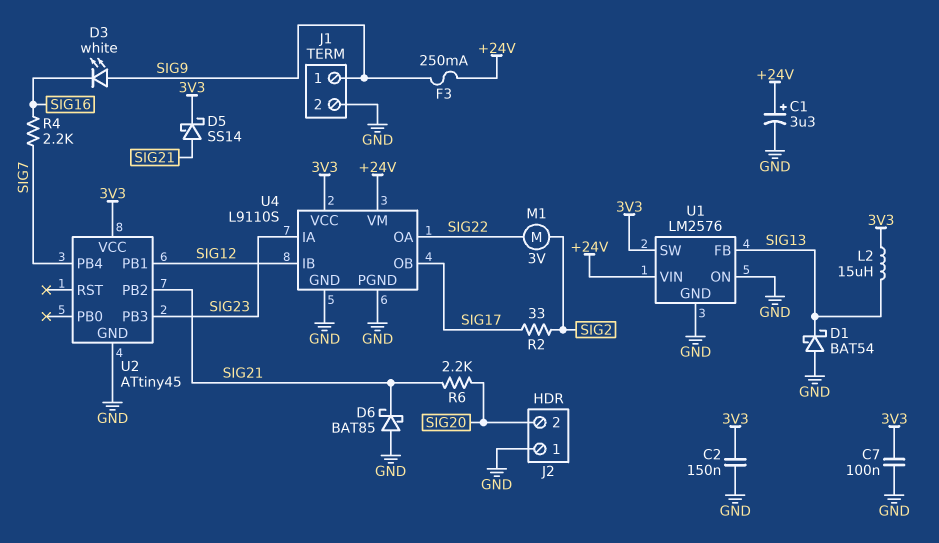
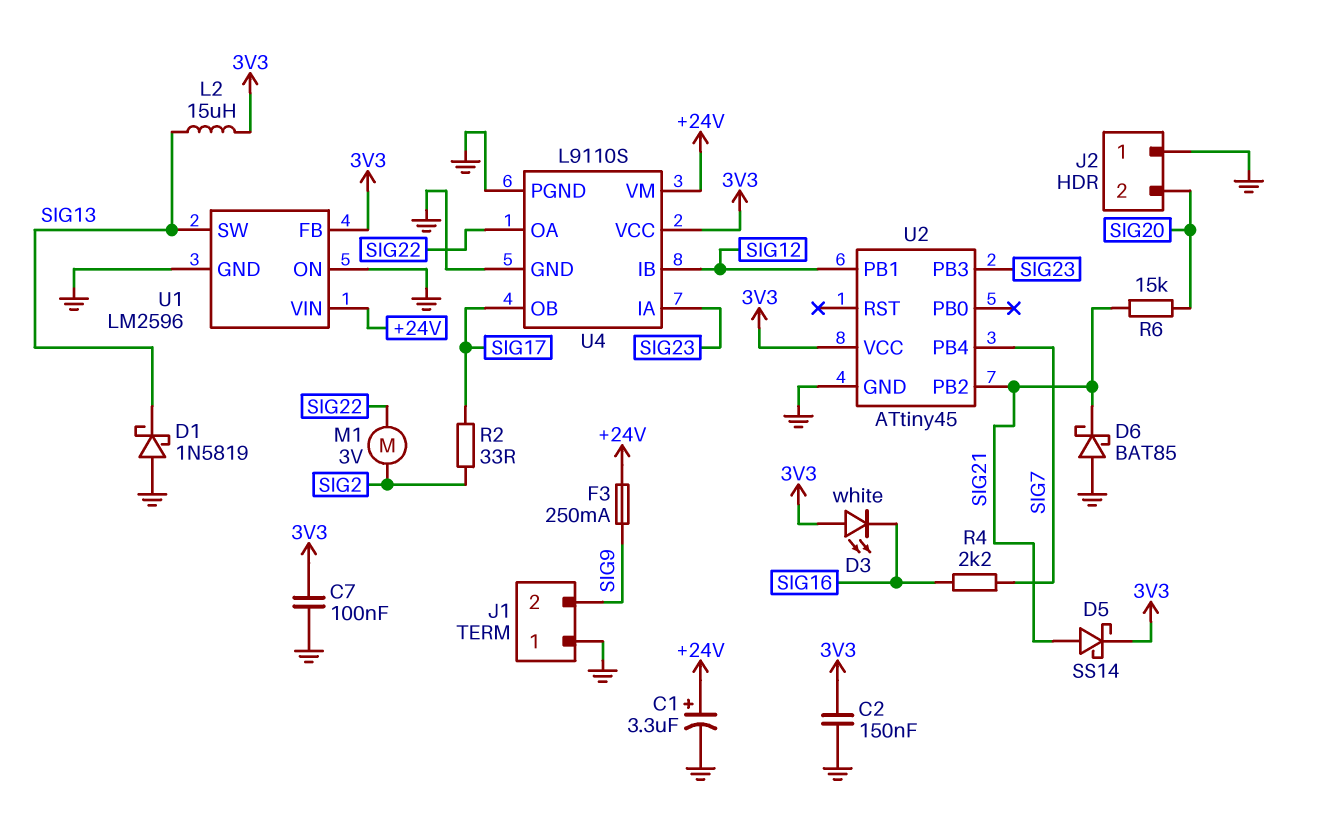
D1: schottky BAT54 (A GND, K SIG13) -> schottky 1N5819 (A GND, K SIG13)
D3: LED white (A SIG9, K SIG16) -> LED white (A 3V3, K SIG16)
J1 pin 1: SIG9 -> GND
J1 pin 2: GND -> SIG9
R6: 2.2k (SIG20, SIG21) -> 15k (SIG20, SIG21)
U1: LM2576 -> LM2596
U1 pin FB: SIG13 -> 3V3
U1 pin SW: 3V3 -> SIG13

